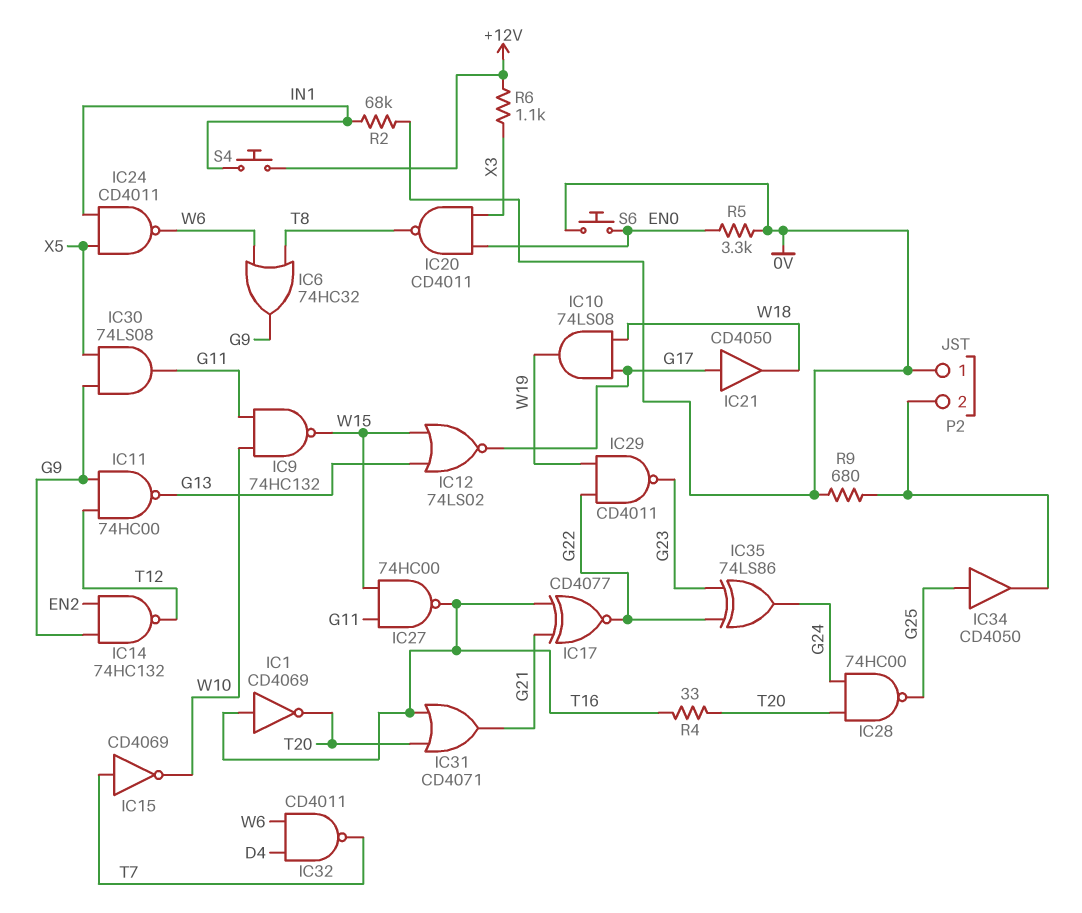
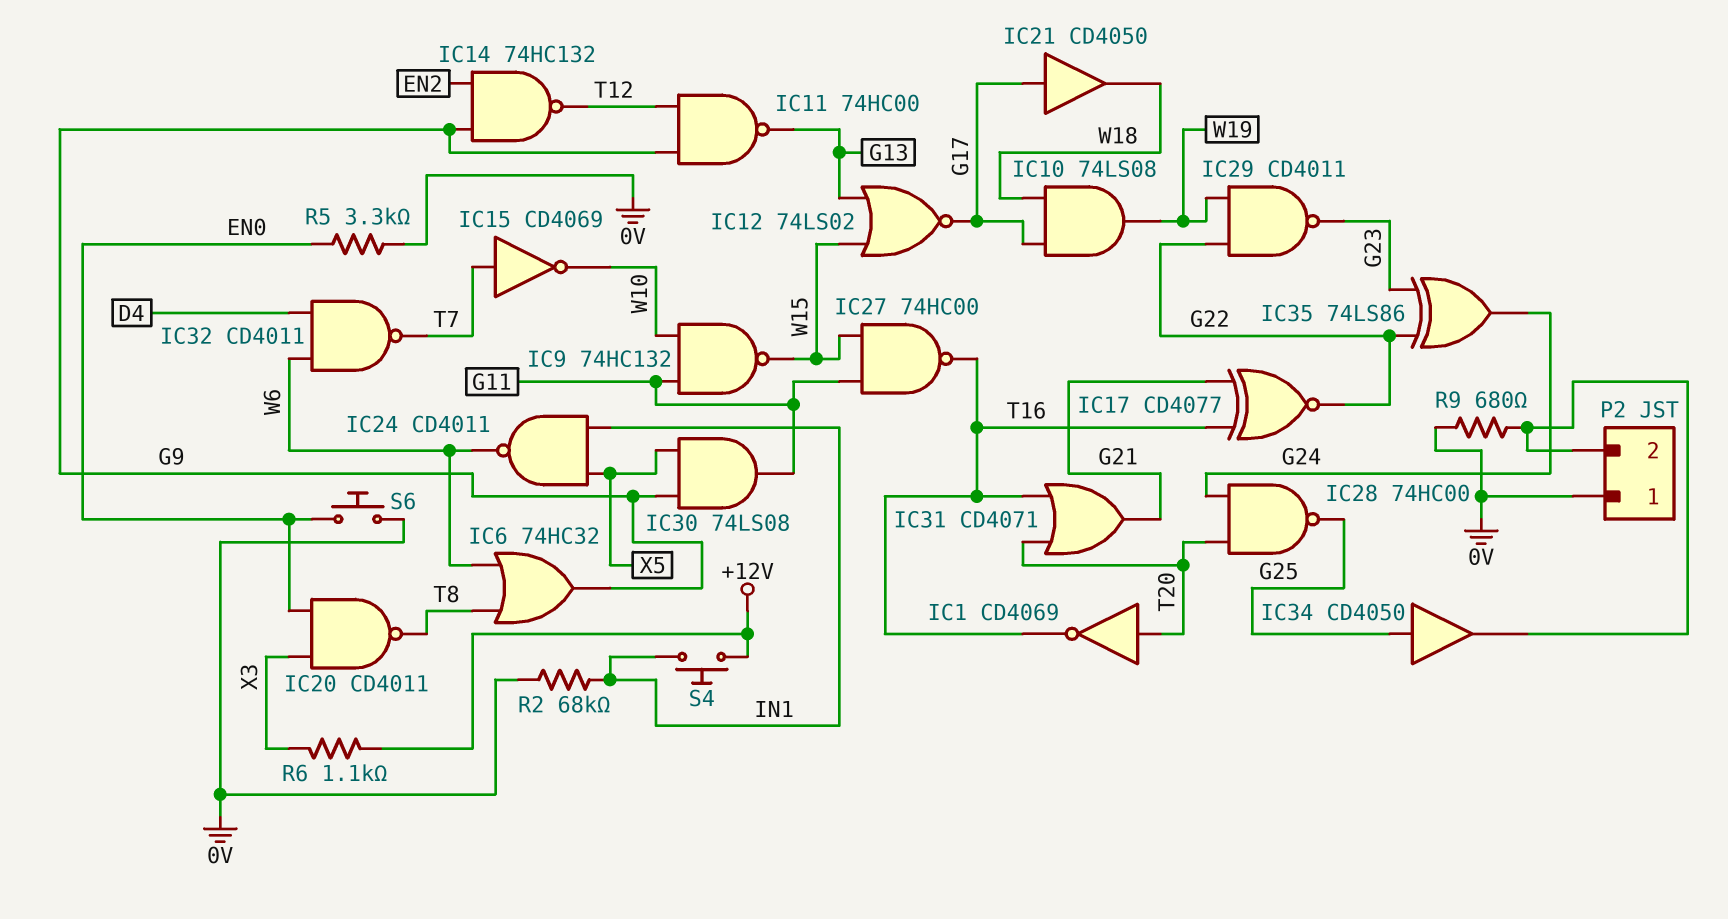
IC1: NOT CD4069 (in T16, out T20) -> NOT CD4069 (in T20, out T16)
R4: 33 (T16, T20) -> none

